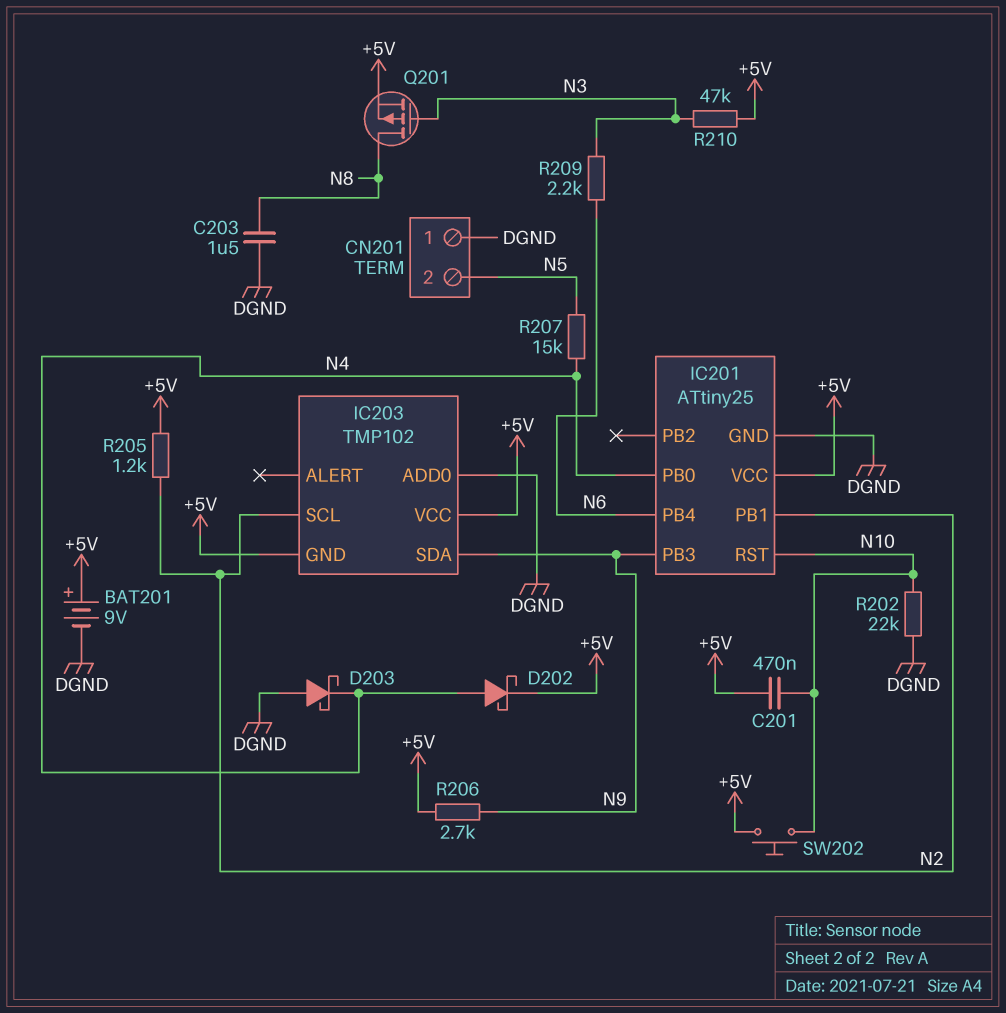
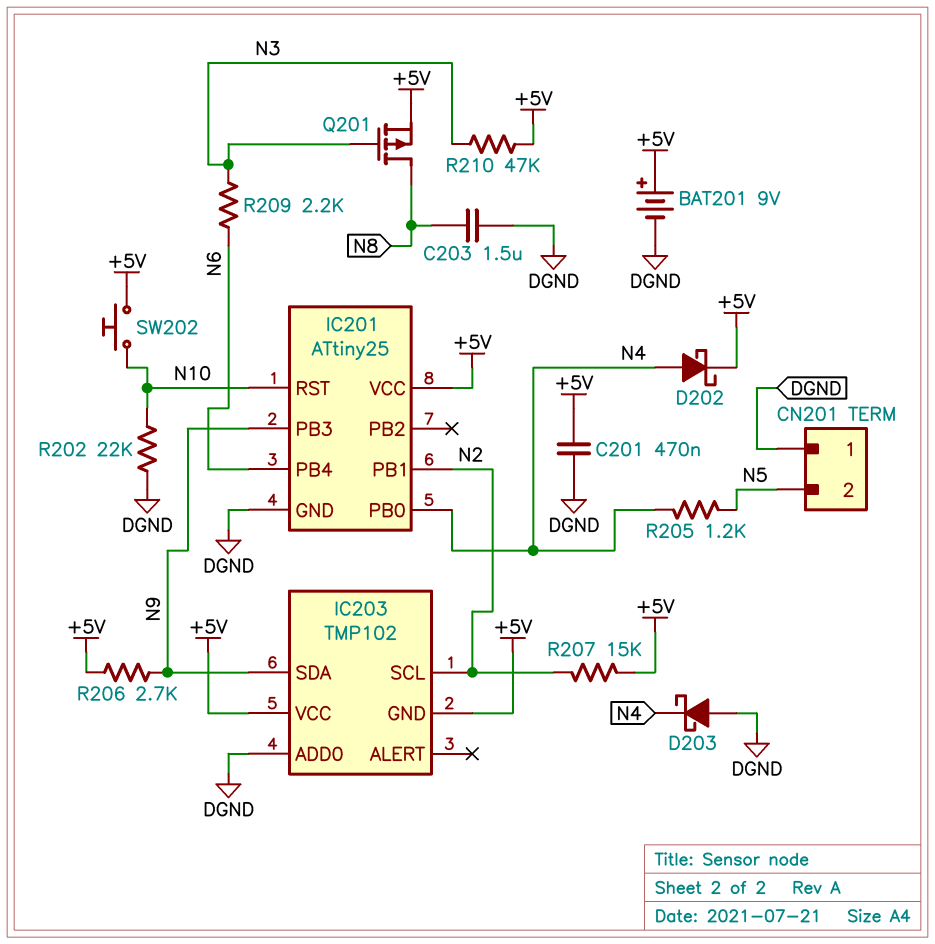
C201: 470nF (+5V, N10) -> 470nF (+5V, DGND)
R205: 1.2k (+5V, N2) -> 1.2k (N4, N5)
R207: 15k (N4, N5) -> 15k (+5V, N2)

